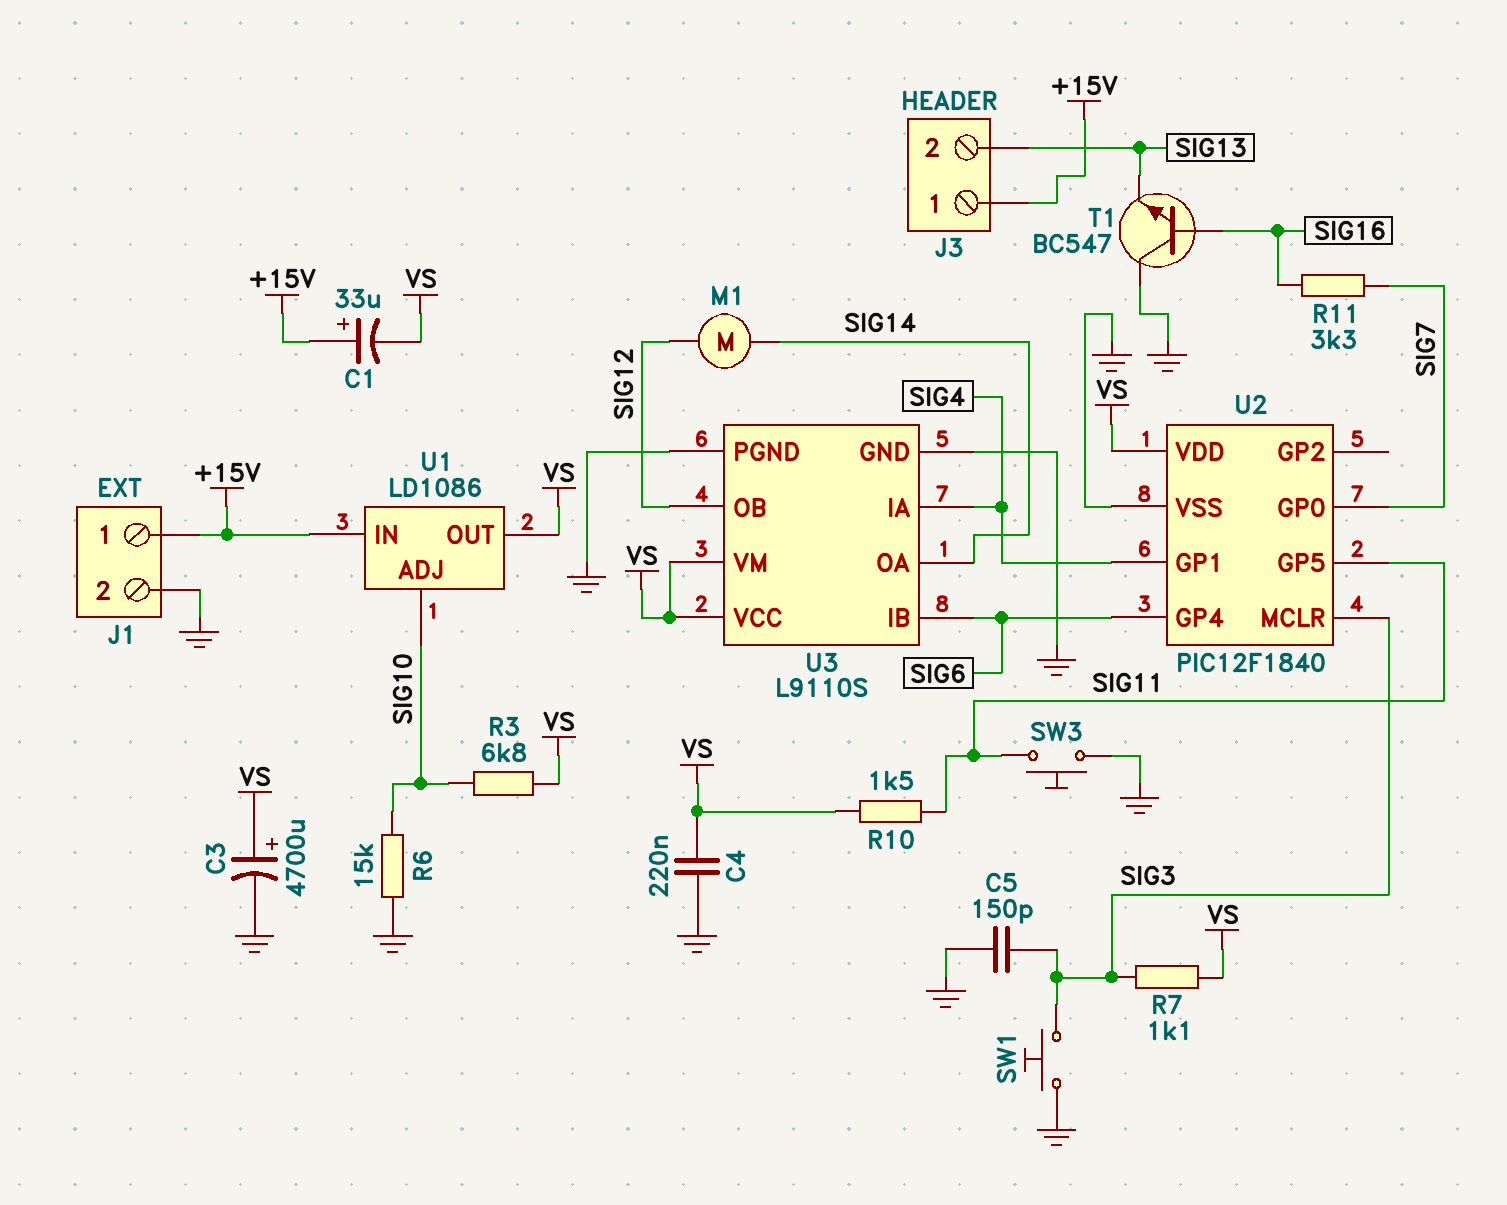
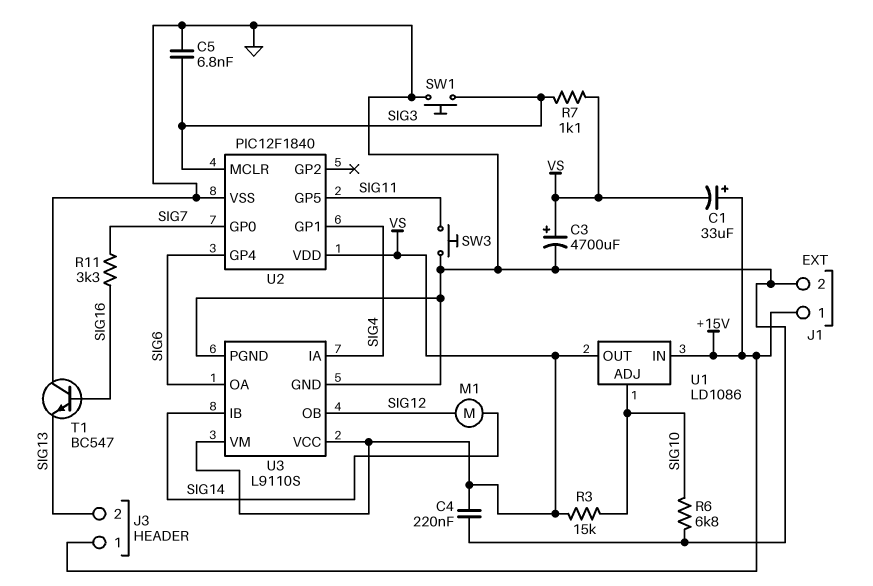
C5: 150pF (GND, SIG3) -> 6.8nF (GND, SIG3)
R3: 6.8k (SIG10, VS) -> 15k (SIG10, VS)
R6: 15k (GND, SIG10) -> 6.8k (GND, SIG10)
R10: 1.5k (SIG11, VS) -> none
U3 pin IB: SIG6 -> SIG14
U3 pin OA: SIG14 -> SIG6

